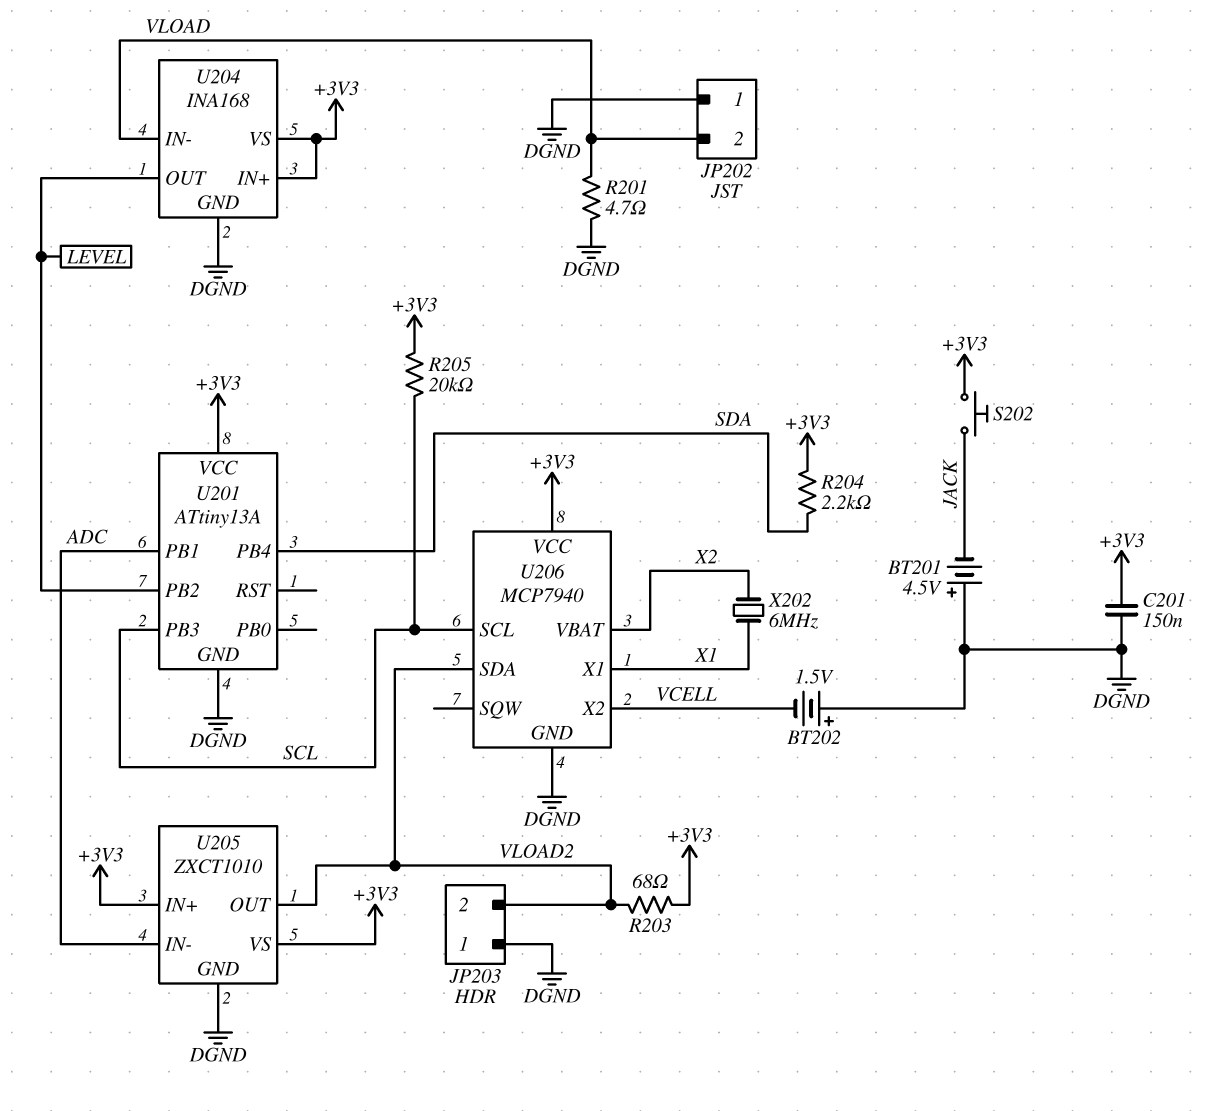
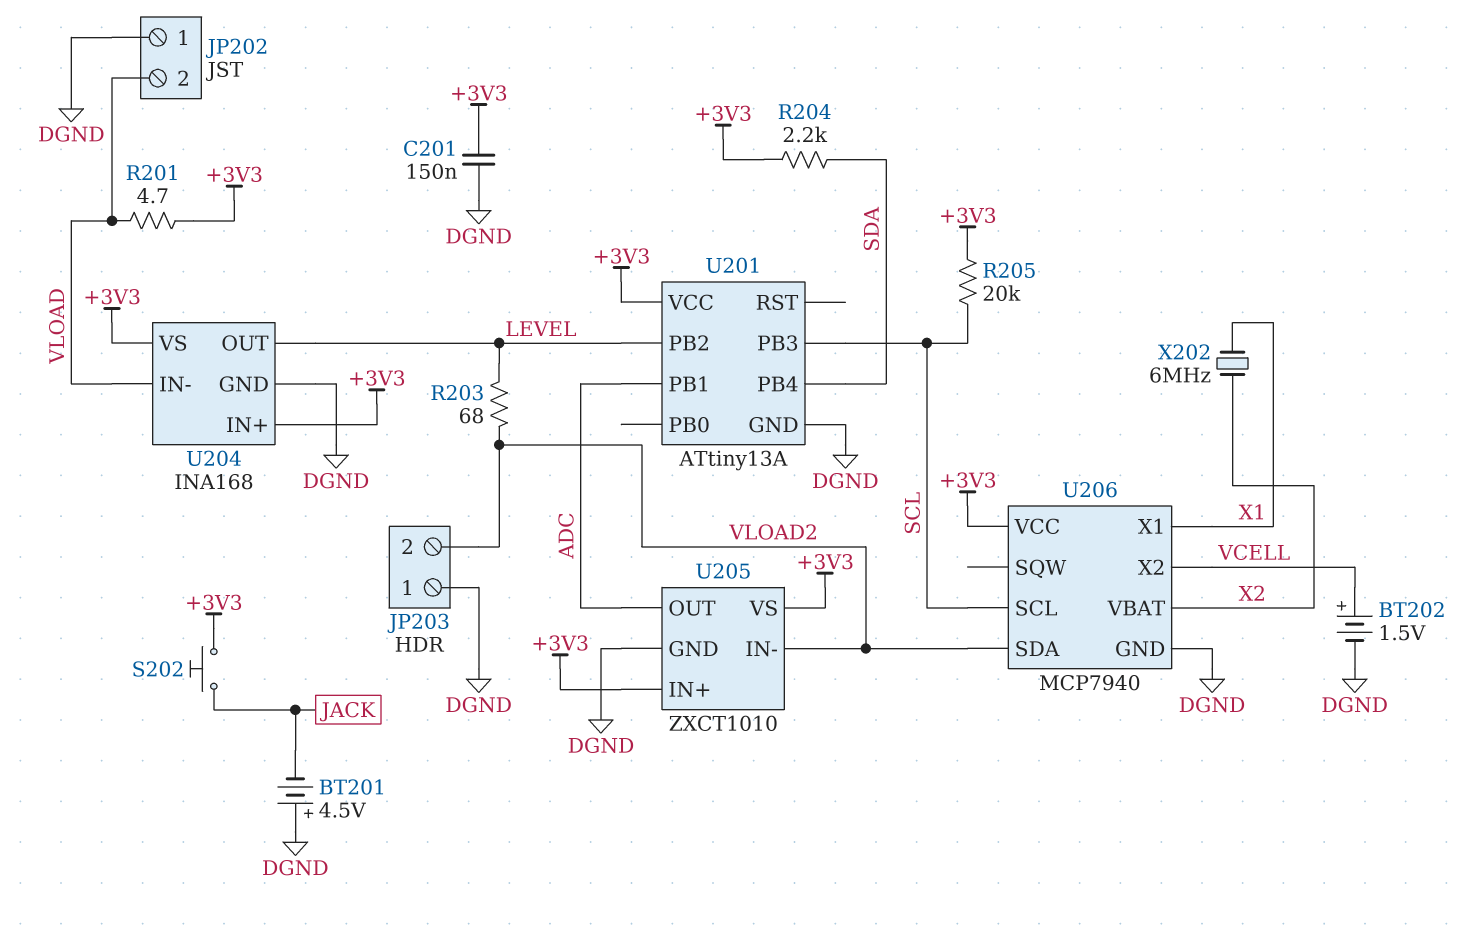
BT202: 1.5V (plus DGND, minus VCELL) -> 1.5V (plus VCELL, minus DGND)
R201: 4.7 (DGND, VLOAD) -> 4.7 (+3V3, VLOAD)
R203: 68 (+3V3, VLOAD2) -> 68 (LEVEL, VLOAD2)
U205 pin IN-: ADC -> VLOAD2
U205 pin OUT: VLOAD2 -> ADC

